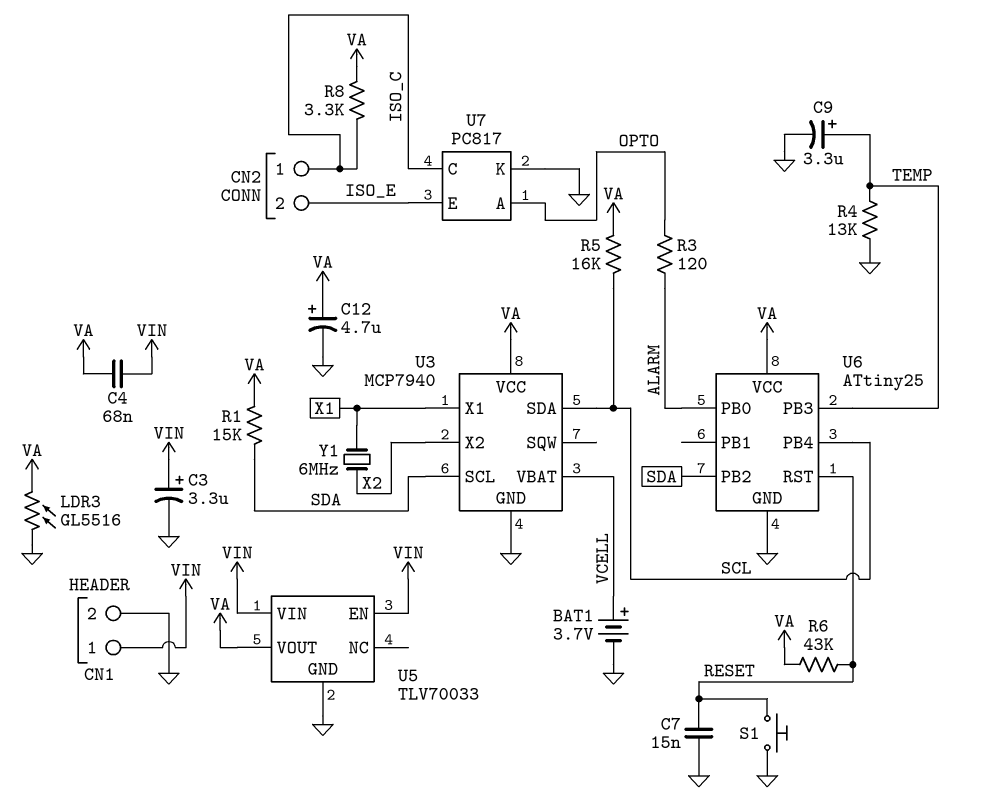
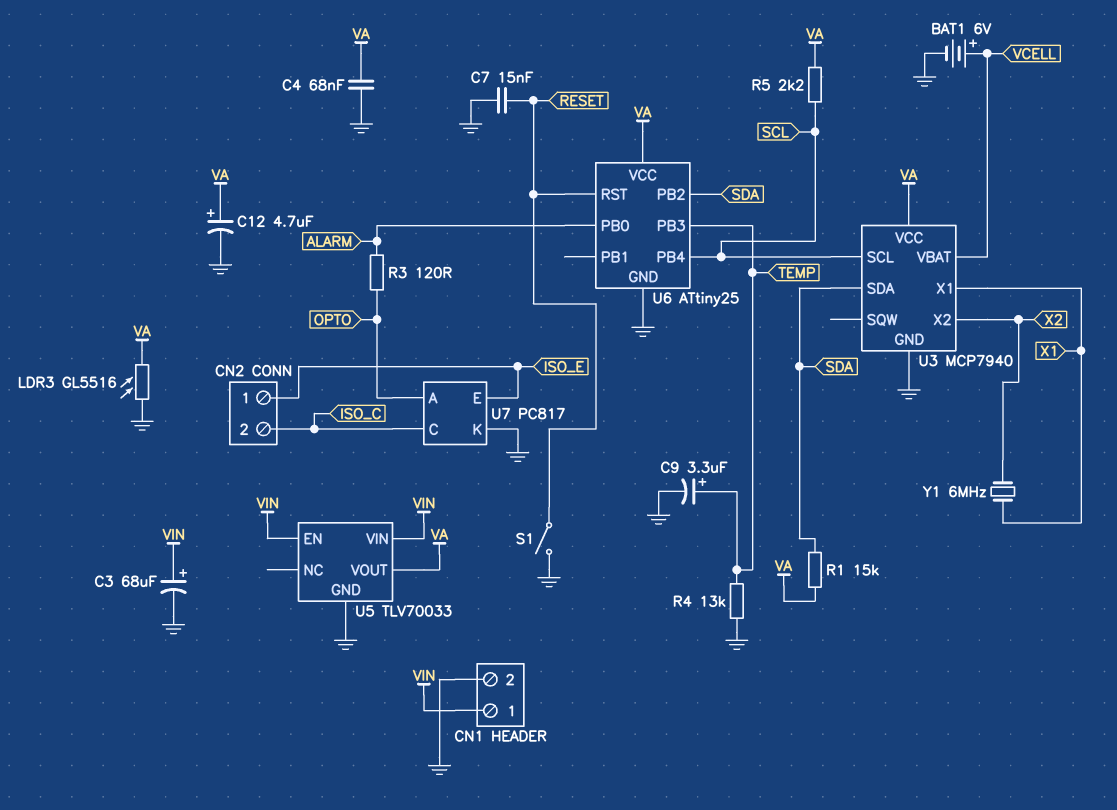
BAT1: 3.7V (plus VCELL, minus GND) -> 6V (plus VCELL, minus GND)
C3: 3.3uF (plus VIN, minus GND) -> 68uF (plus VIN, minus GND)
C4: 68nF (VA, VIN) -> 68nF (GND, VA)
CN2 pin 1: ISO_C -> ISO_E
CN2 pin 2: ISO_E -> ISO_C
R5: 16k (SCL, VA) -> 2.2k (SCL, VA)
R6: 43k (RESET, VA) -> none
R8: 3.3k (ISO_C, VA) -> none
S1: button (GND, RESET) -> switch (GND, RESET)
U3 pin SCL: SDA -> SCL
U3 pin SDA: SCL -> SDA

